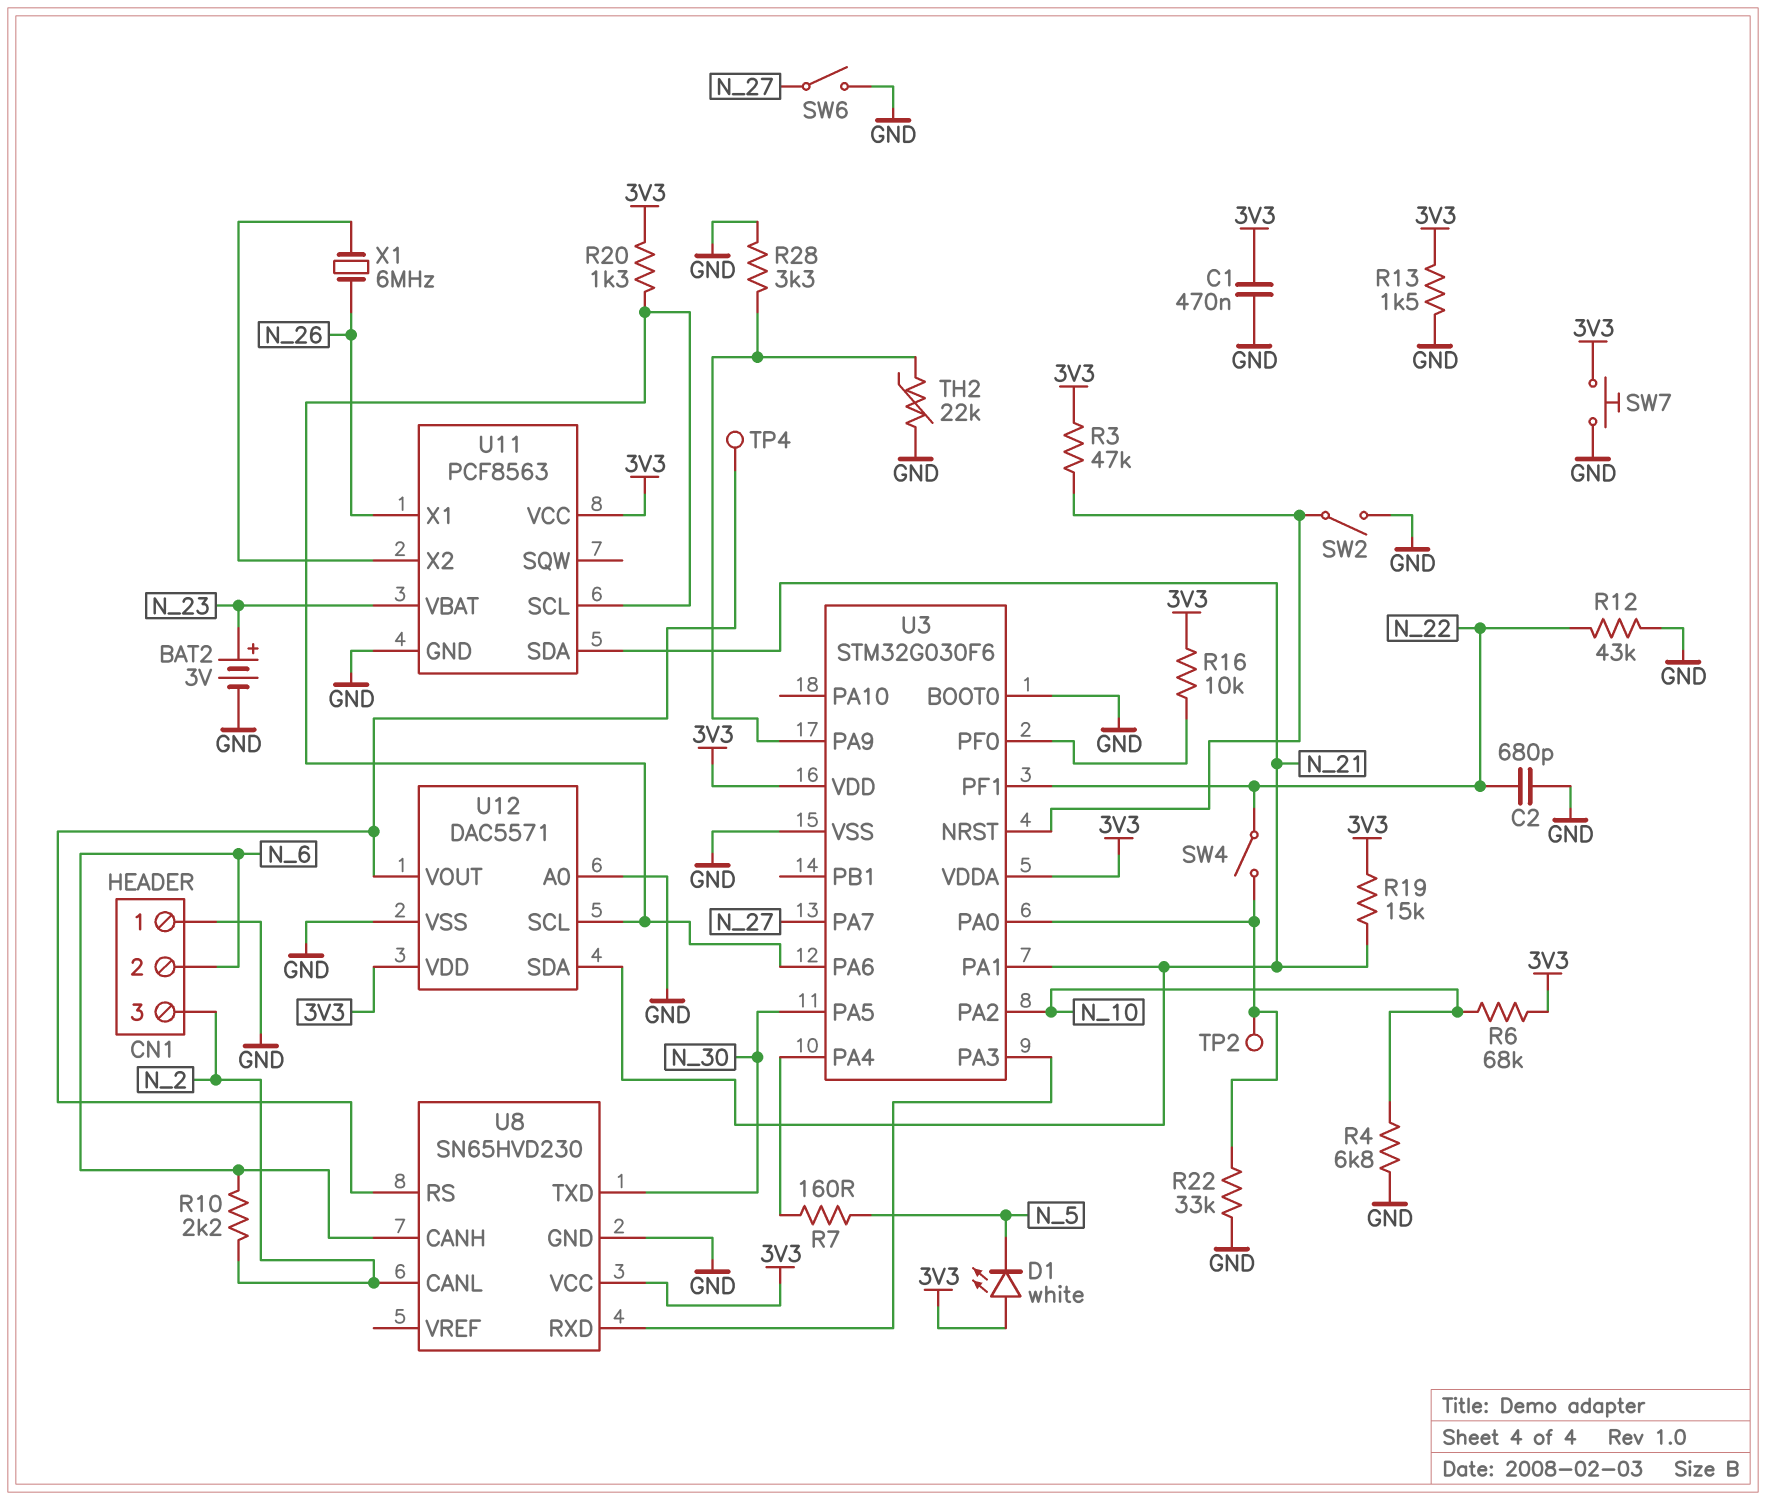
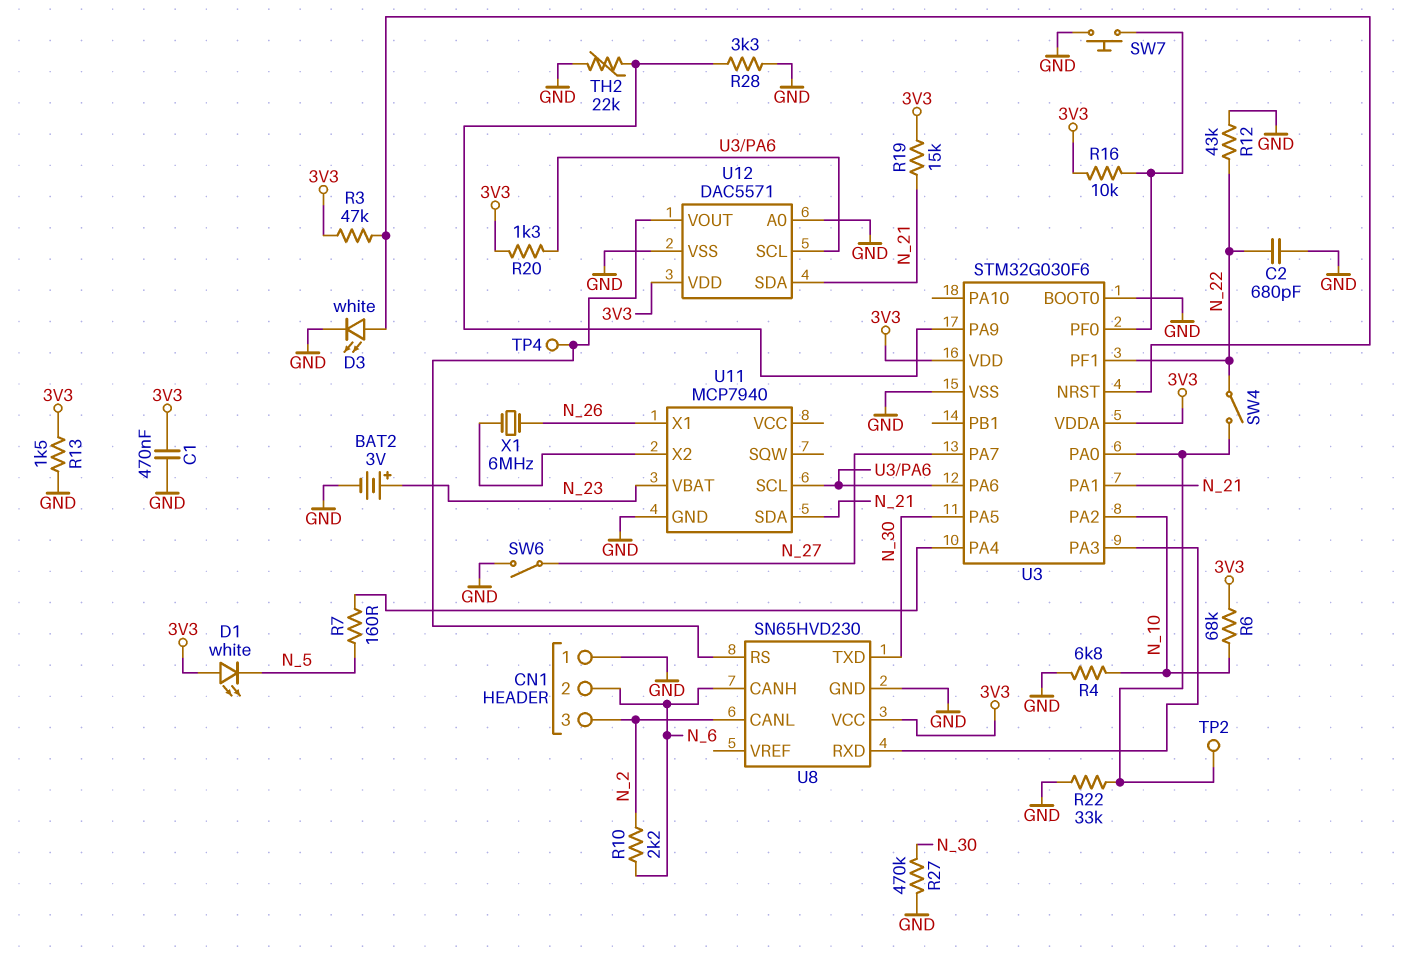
D3: none -> LED white (A U3/NRST, K GND)
R27: none -> 470k (GND, N_30)
SW2: switch (GND, U3/NRST) -> none
SW7: button (3V3, GND) -> button (GND, U3/PF0)
U11: PCF8563 -> MCP7940
U11 pin VCC: 3V3 -> none

